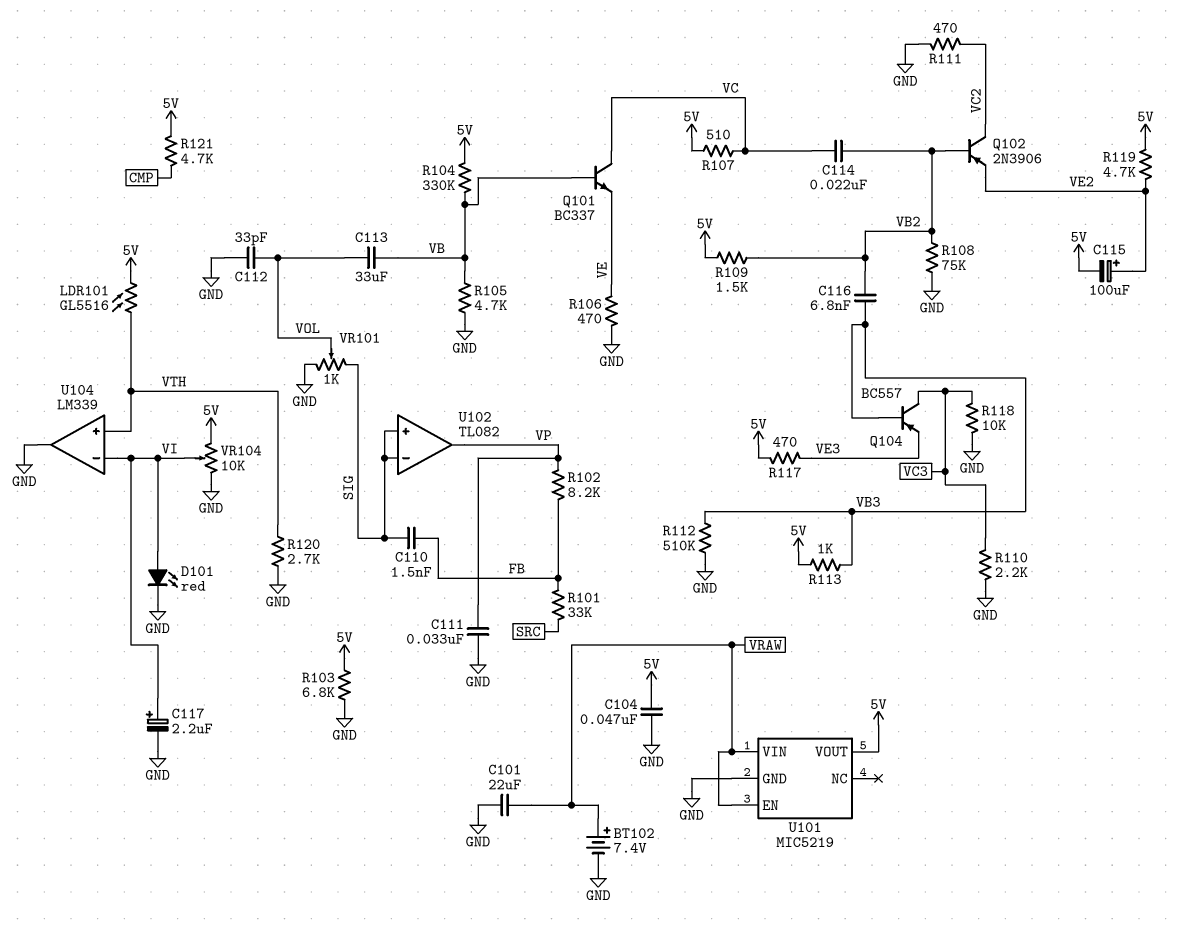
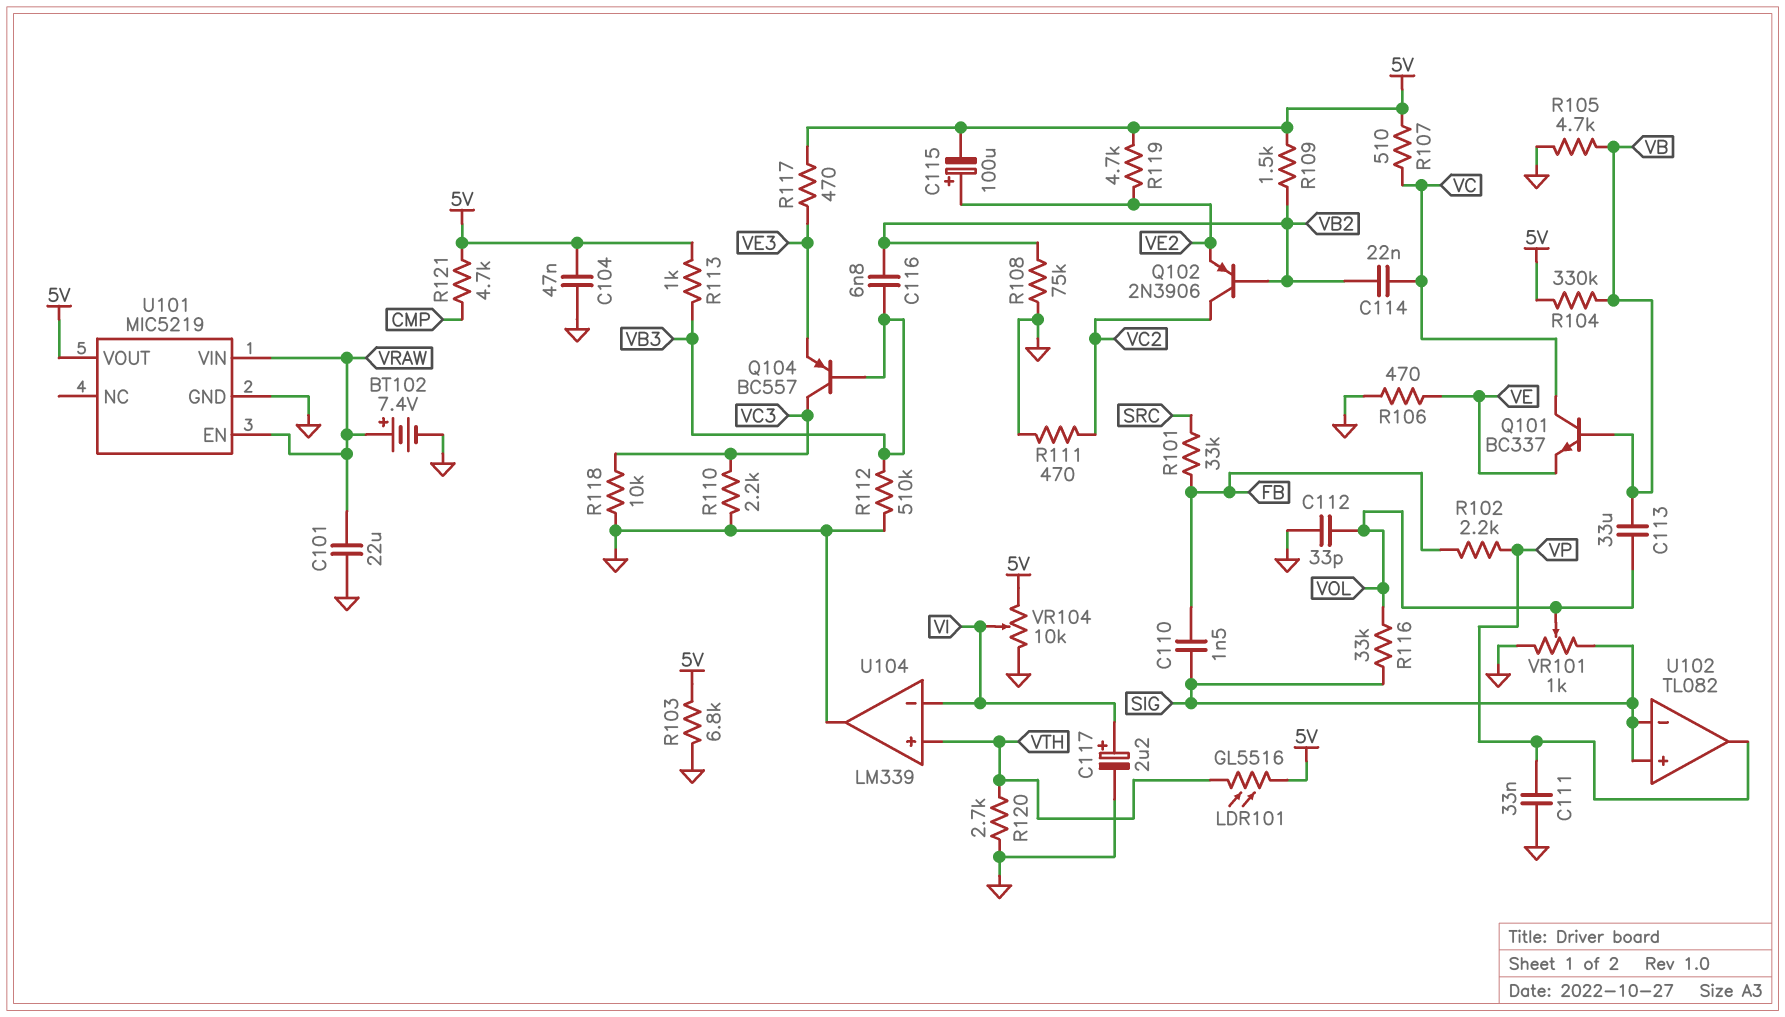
D101: LED red (A VI, K GND) -> none
R102: 8.2k (FB, VP) -> 2.2k (FB, VP)
R116: none -> 33k (SIG, VOL)

